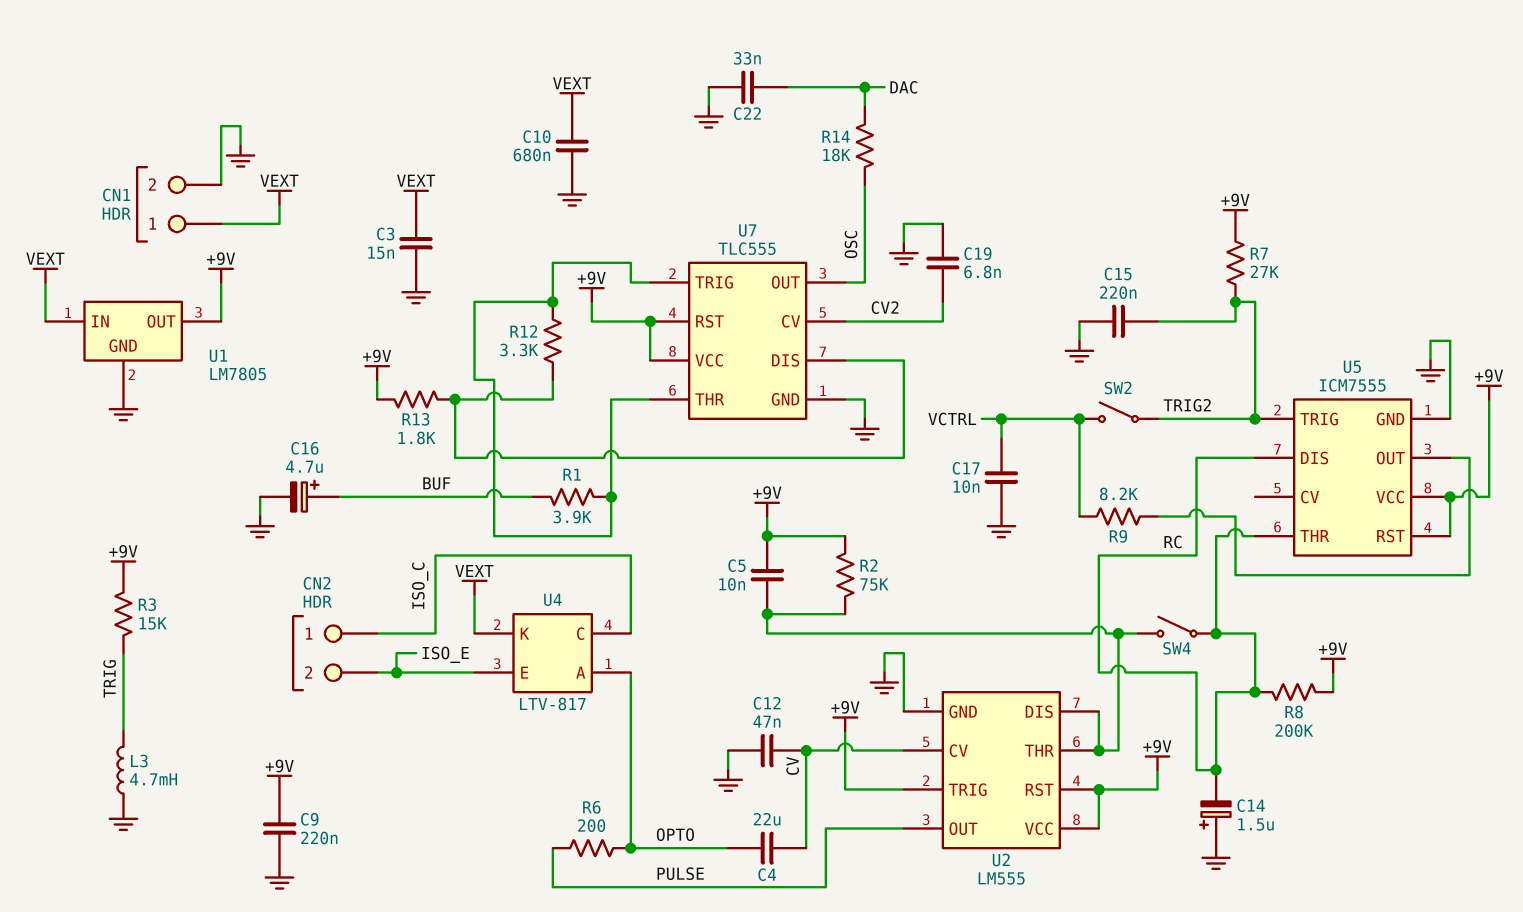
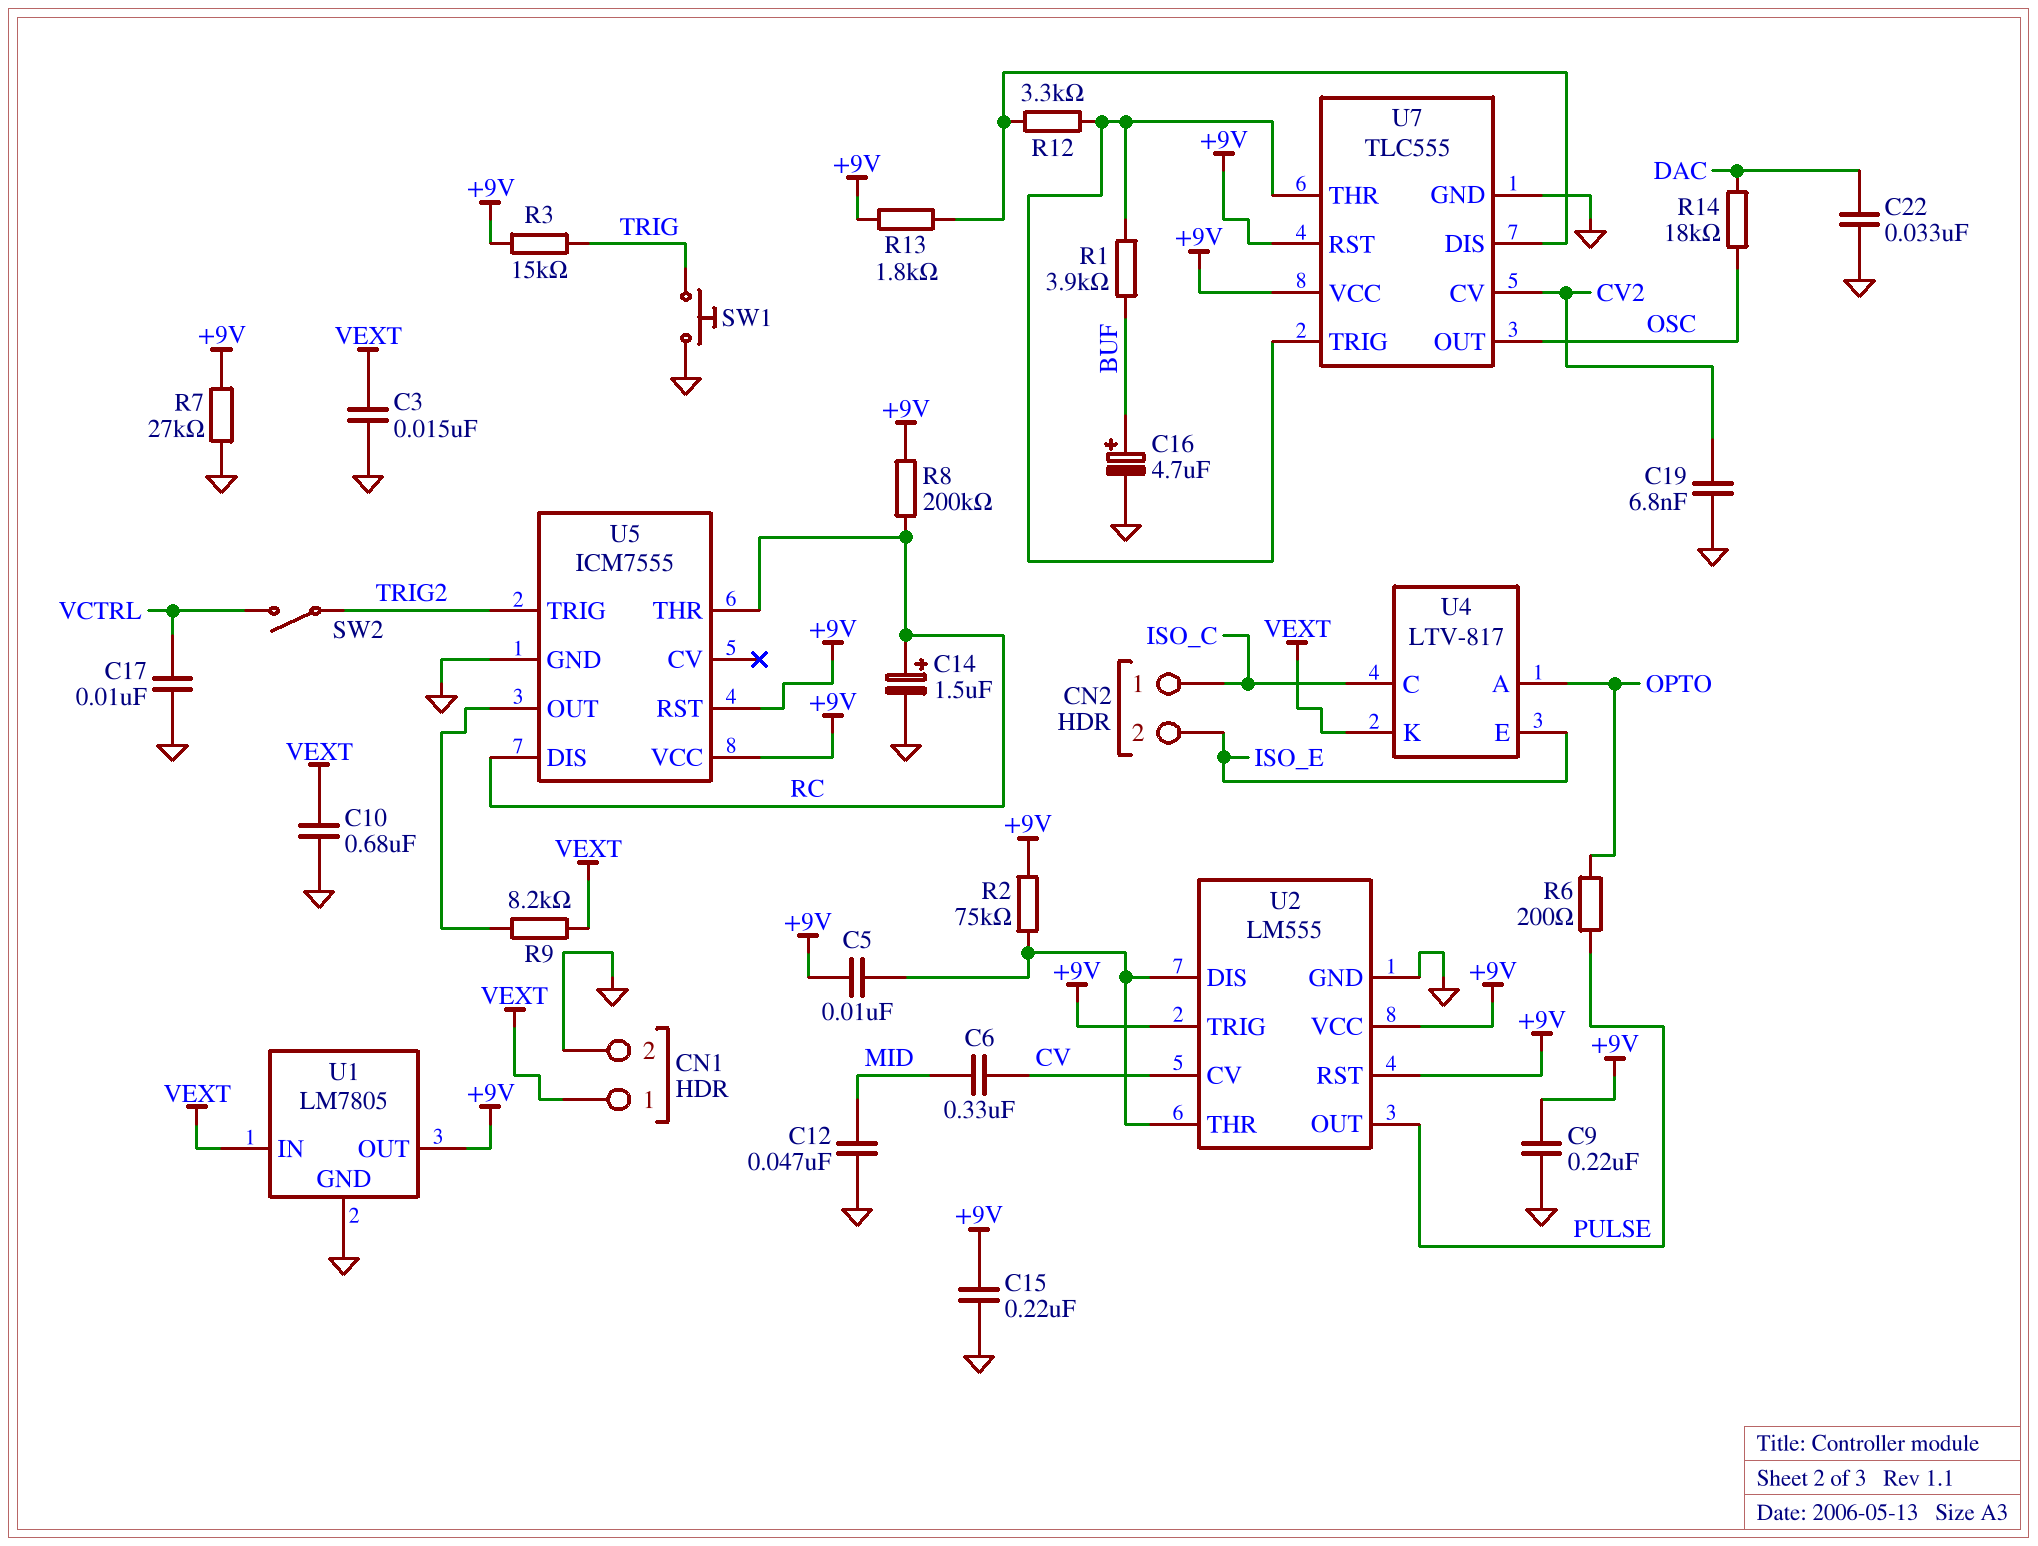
C4: 22uF (CV, OPTO) -> none
C6: none -> 330nF (CV, MID)
C12: 47nF (CV, GND) -> 47nF (GND, MID)
C14: 1.5uF (plus GND, minus RC) -> 1.5uF (plus RC, minus GND)
C15: 220nF (GND, TRIG2) -> 220nF (+9V, GND)
L3: 4.7mH (GND, TRIG) -> none
R7: 27k (+9V, TRIG2) -> 27k (+9V, GND)
R9: 8.2k (U5/OUT, VCTRL) -> 8.2k (U5/OUT, VEXT)
SW1: none -> button (GND, TRIG)
SW4: switch (RC, U2/DIS) -> none

